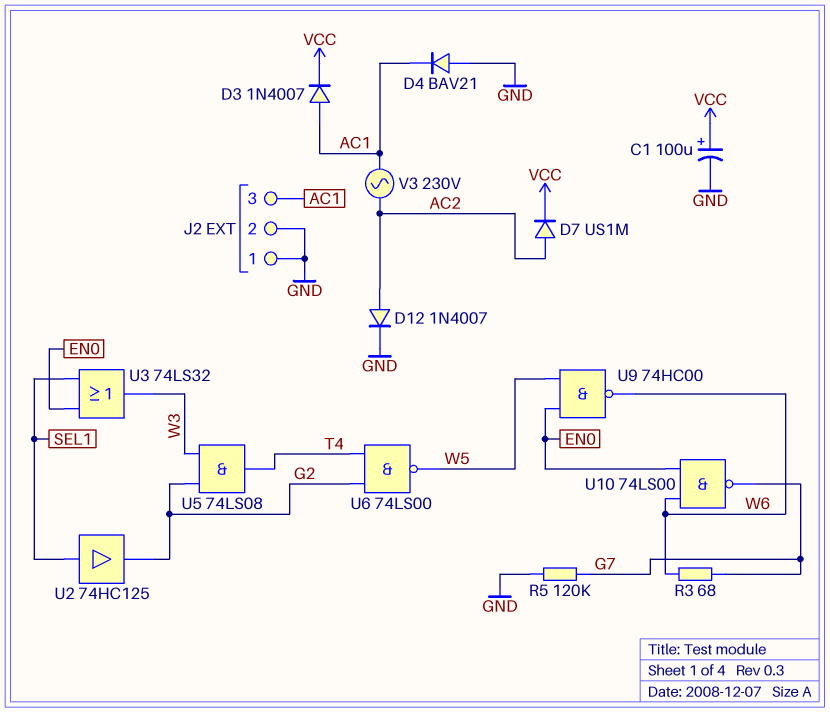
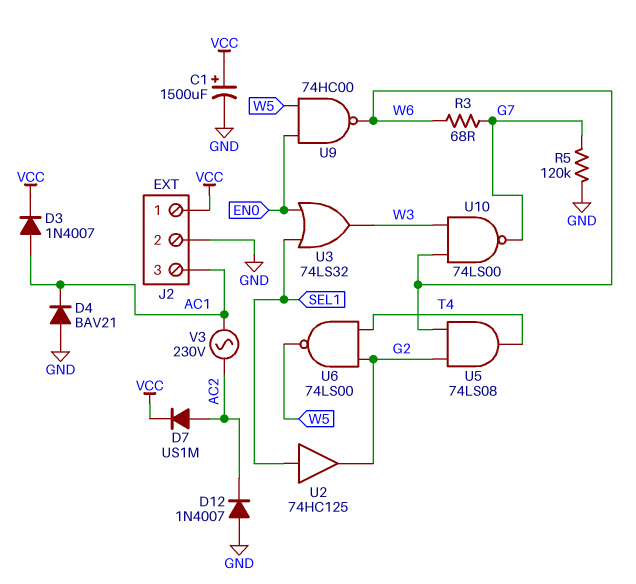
C1: 100uF (plus VCC, minus GND) -> 1500uF (plus VCC, minus GND)
D12: diode 1N4007 (A AC2, K GND) -> diode 1N4007 (A GND, K AC2)
J2 pin 1: GND -> VCC
U5: AND 74LS08 (in G2, in W3, out T4) -> AND 74LS08 (in G2, in W6, out T4)
U10: NAND 74LS00 (in EN0, in W6, out G7) -> NAND 74LS00 (in W3, in W6, out G7)

